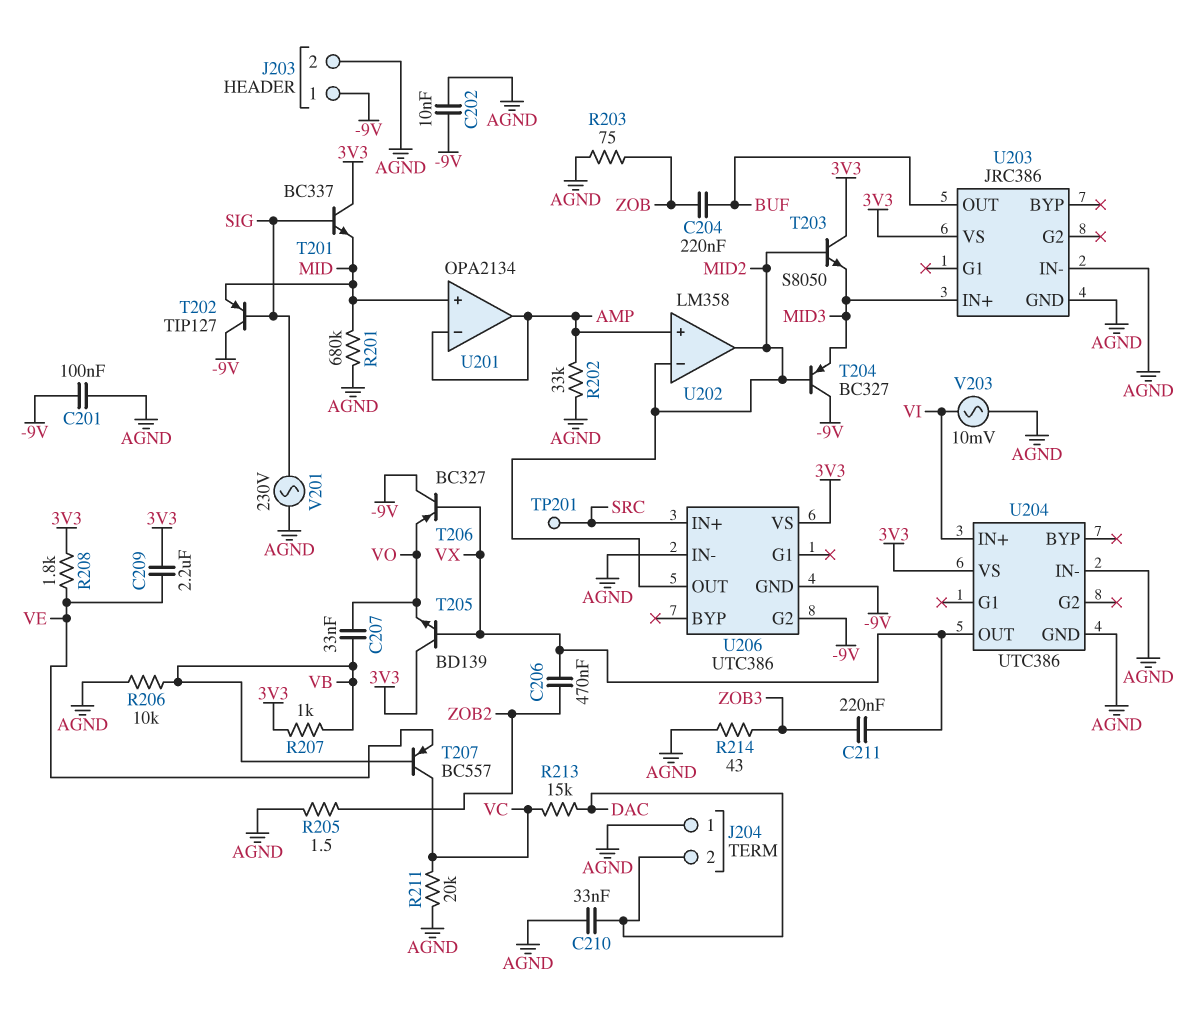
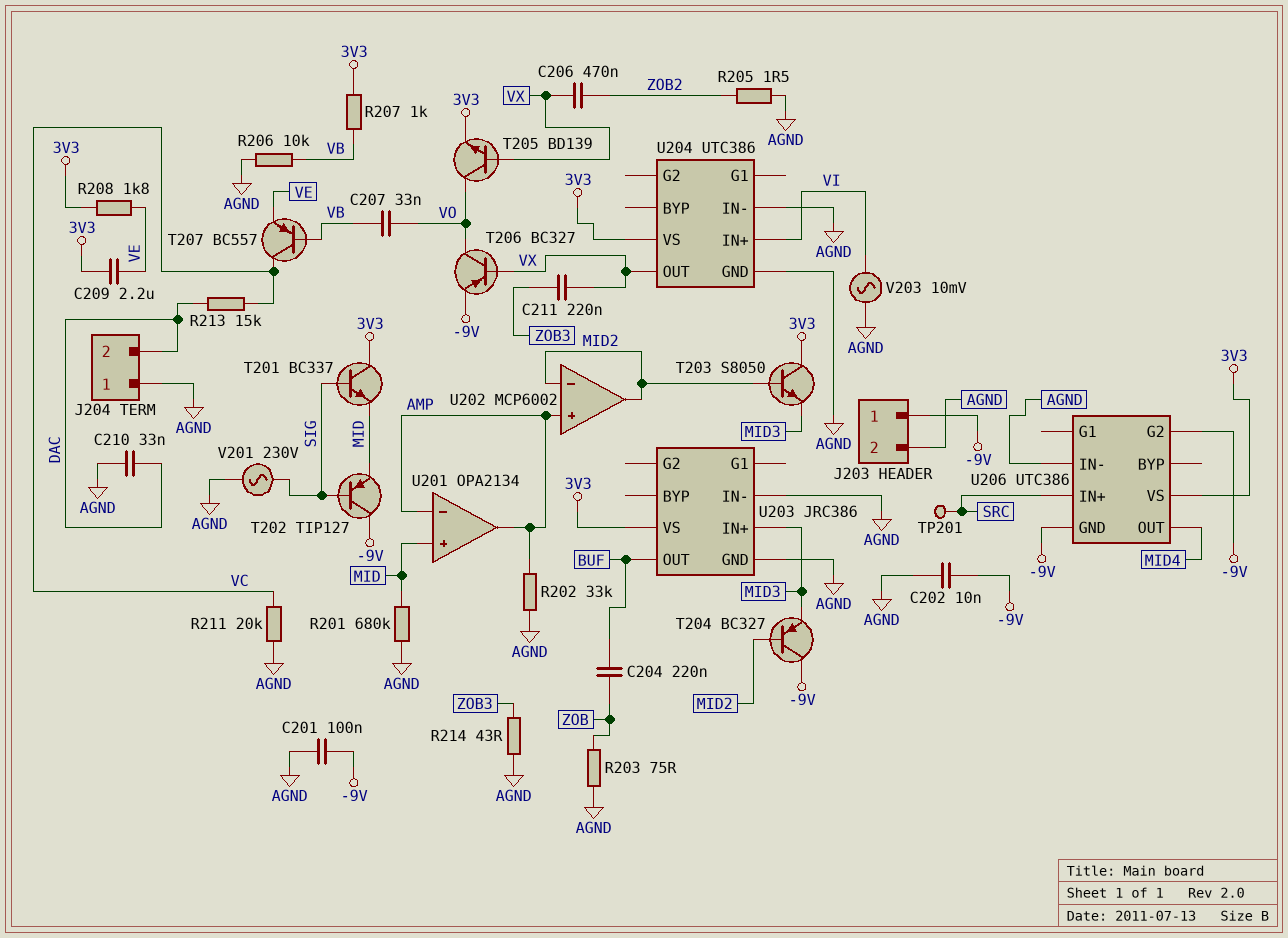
T205: NPN BD139 (B VX, C 3V3, E VO) -> NPN BD139 (B VX, C VO, E 3V3)
T206: PNP BC327 (B VX, C -9V, E VO) -> PNP BC327 (B VX, C VO, E -9V)
U202: LM358 -> MCP6002
U206 pin OUT: MID2 -> MID4

